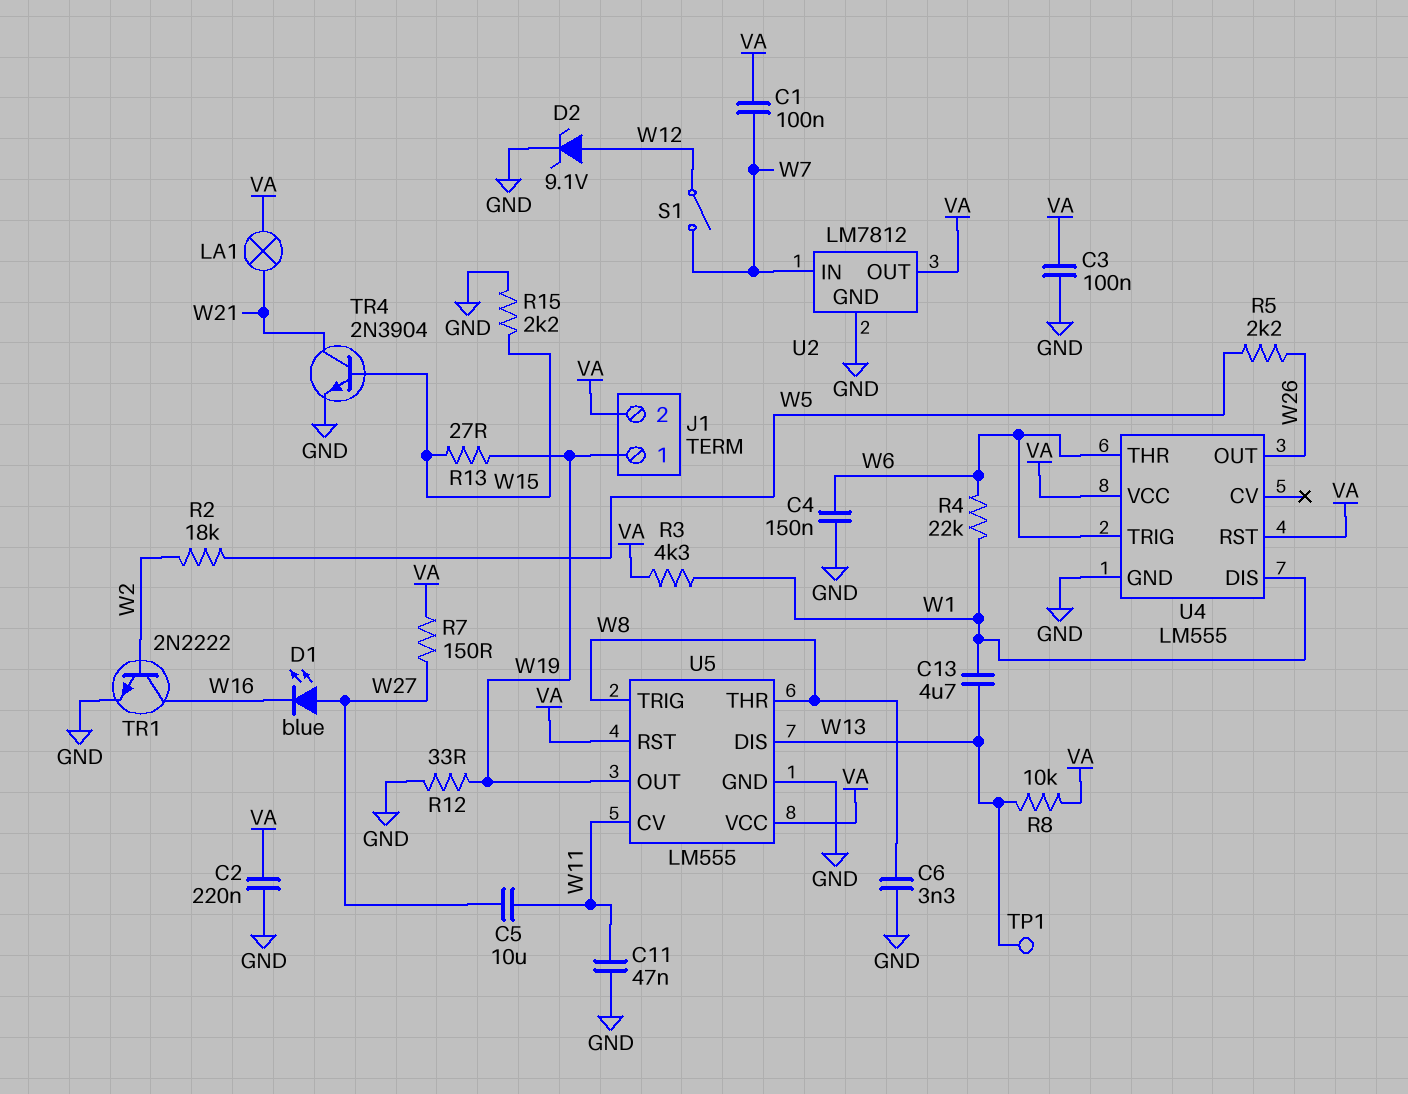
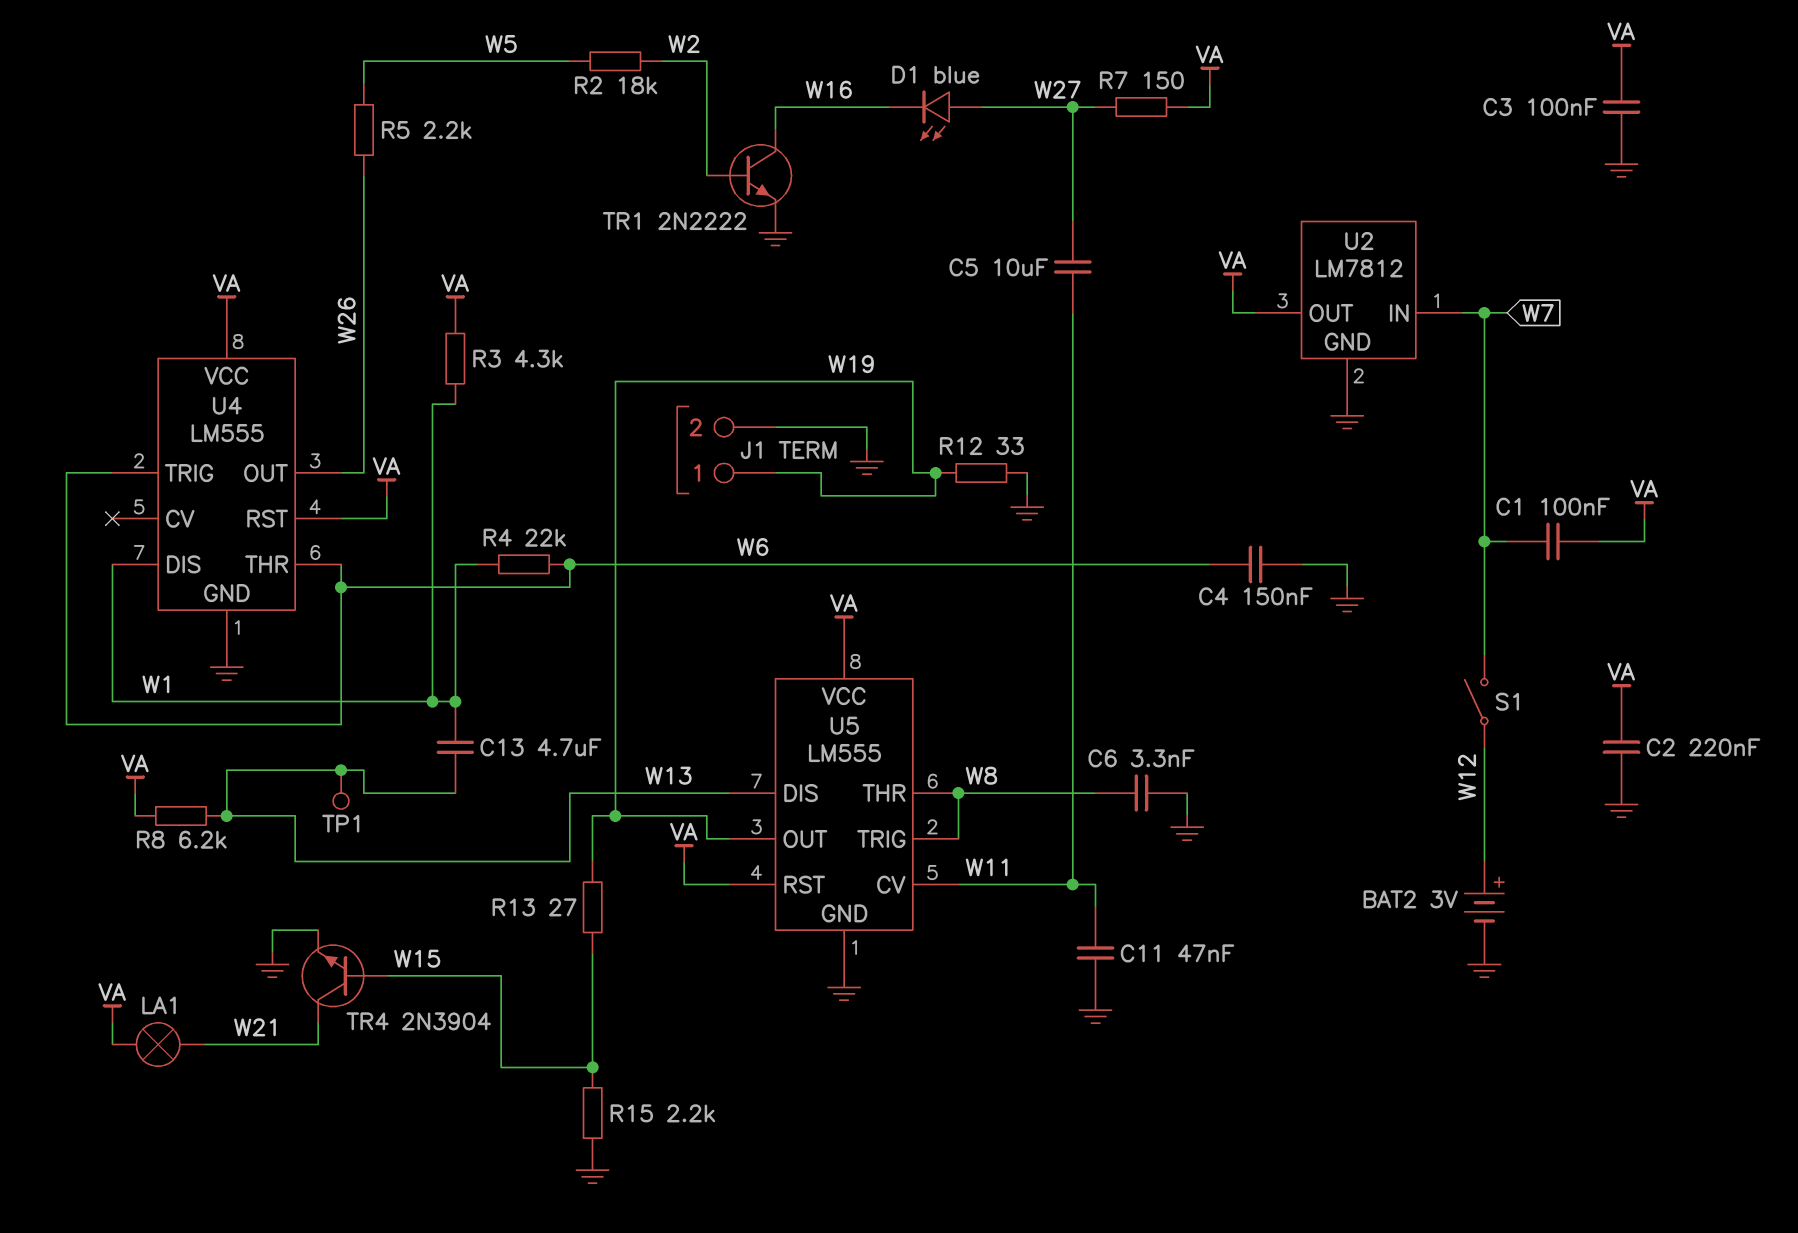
BAT2: none -> 3V (plus W12, minus GND)
D2: zener 9.1V (A W12, K GND) -> none
J1 pin 2: VA -> GND
R8: 10k (VA, W13) -> 6.2k (VA, W13)

